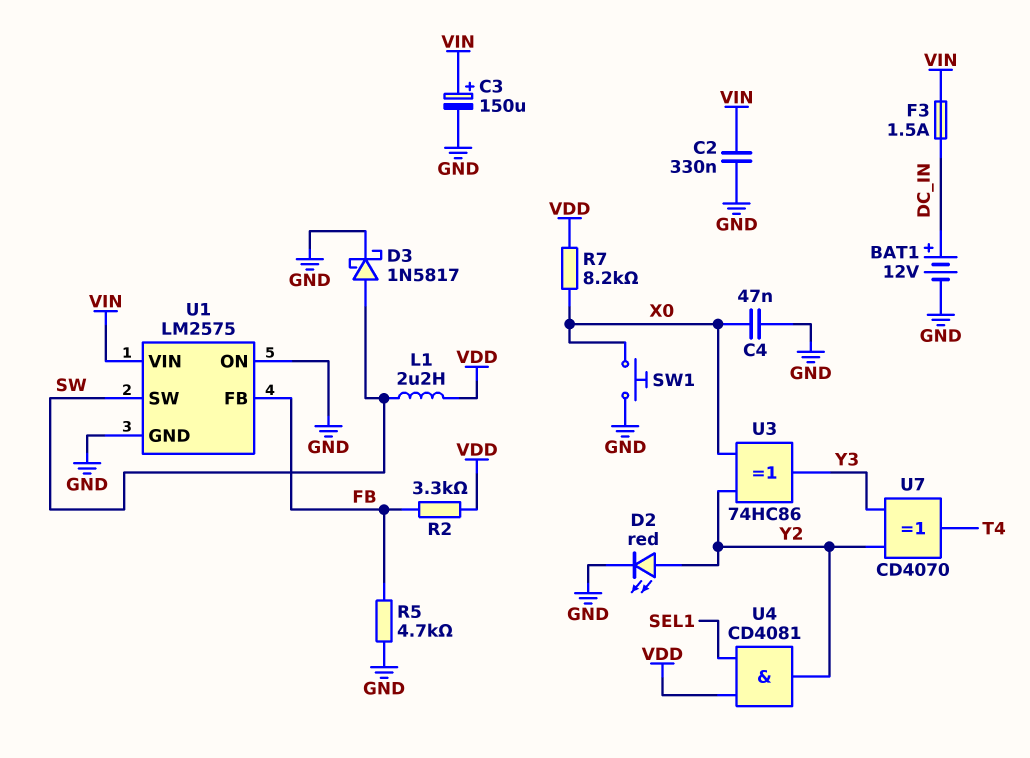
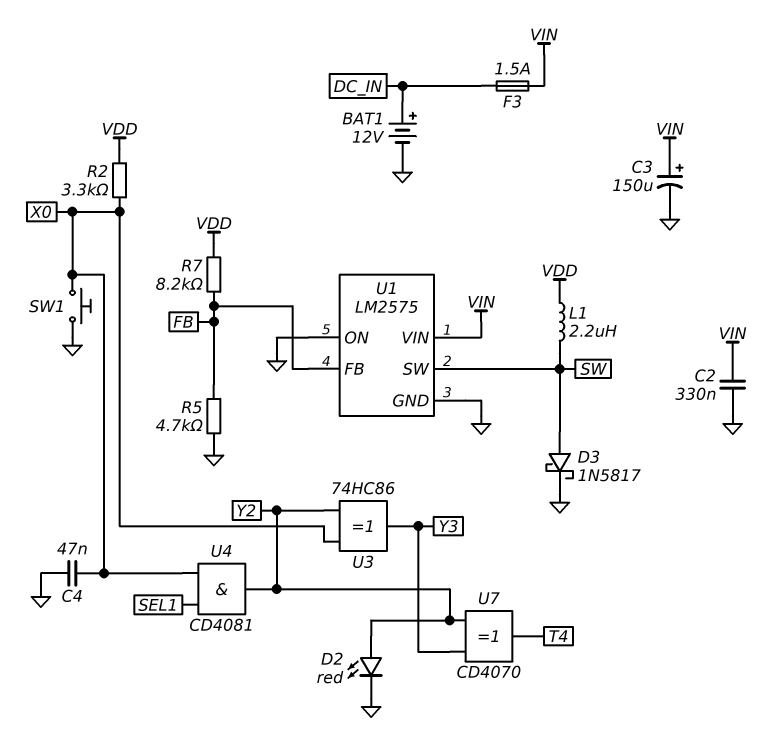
R2: 3.3k (FB, VDD) -> 3.3k (VDD, X0)
R7: 8.2k (VDD, X0) -> 8.2k (FB, VDD)
U4: AND CD4081 (in SEL1, in VDD, out Y2) -> AND CD4081 (in SEL1, in X0, out Y2)

